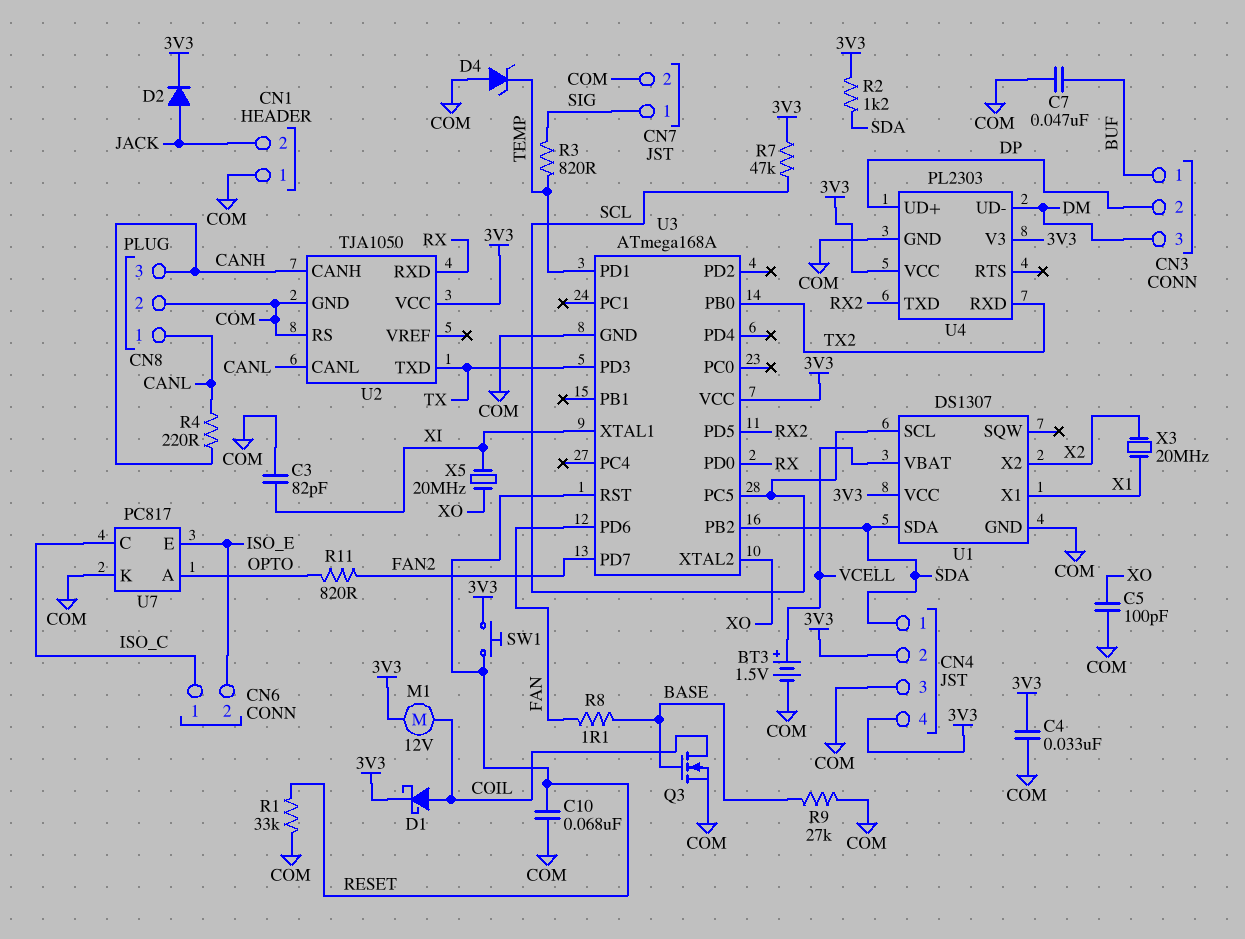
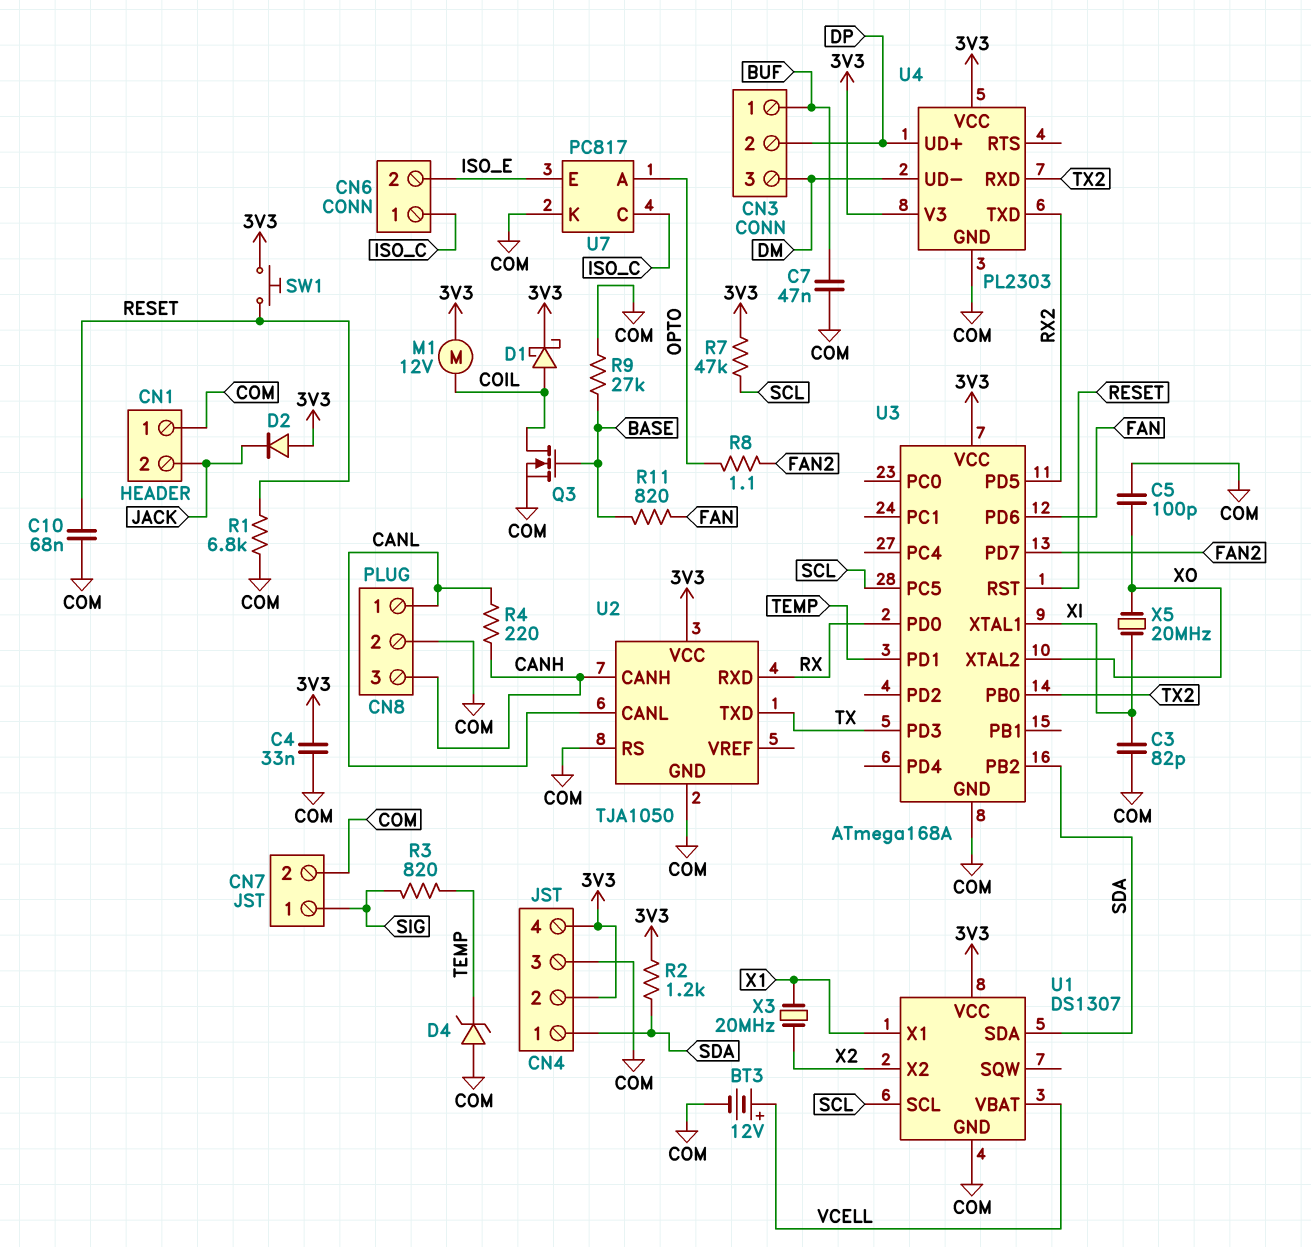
BT3: 1.5V (plus VCELL, minus COM) -> 12V (plus VCELL, minus COM)
D2: diode (A JACK, K 3V3) -> diode (A 3V3, K JACK)
R1: 33k (COM, RESET) -> 6.8k (COM, RESET)
R8: 1.1 (BASE, FAN) -> 1.1 (FAN2, OPTO)
R11: 820 (FAN2, OPTO) -> 820 (BASE, FAN)

